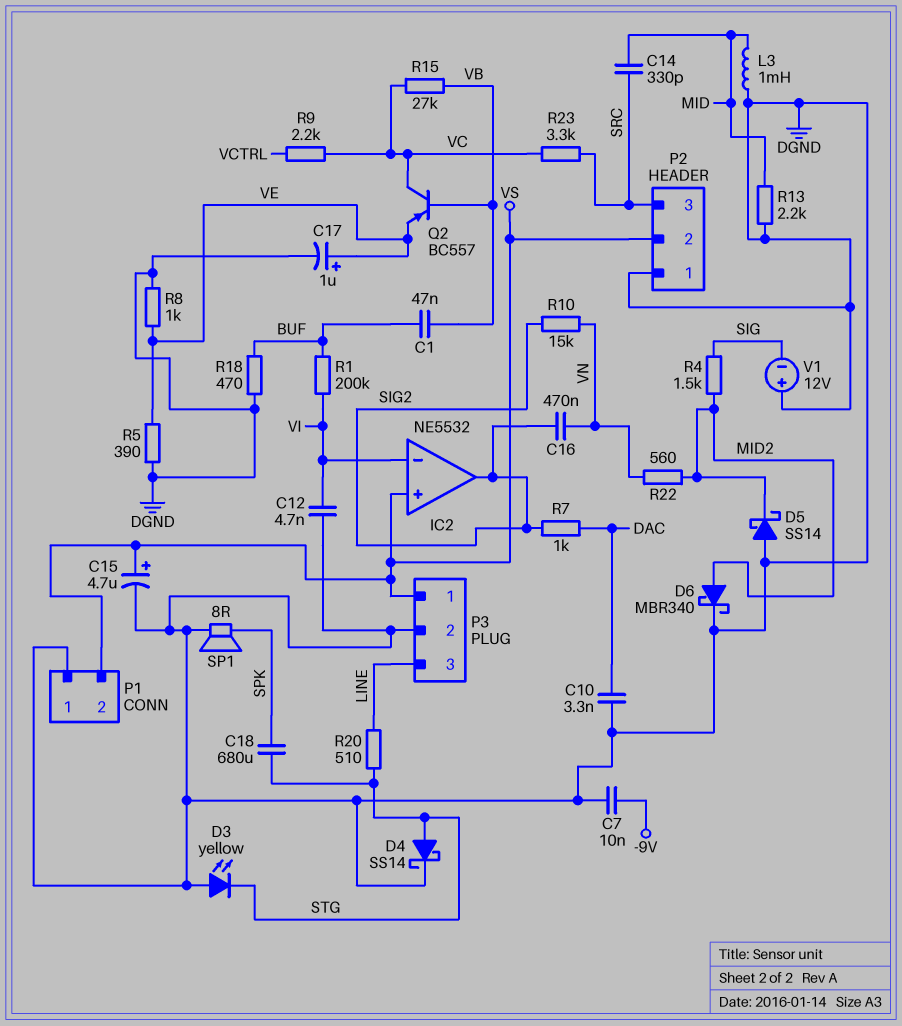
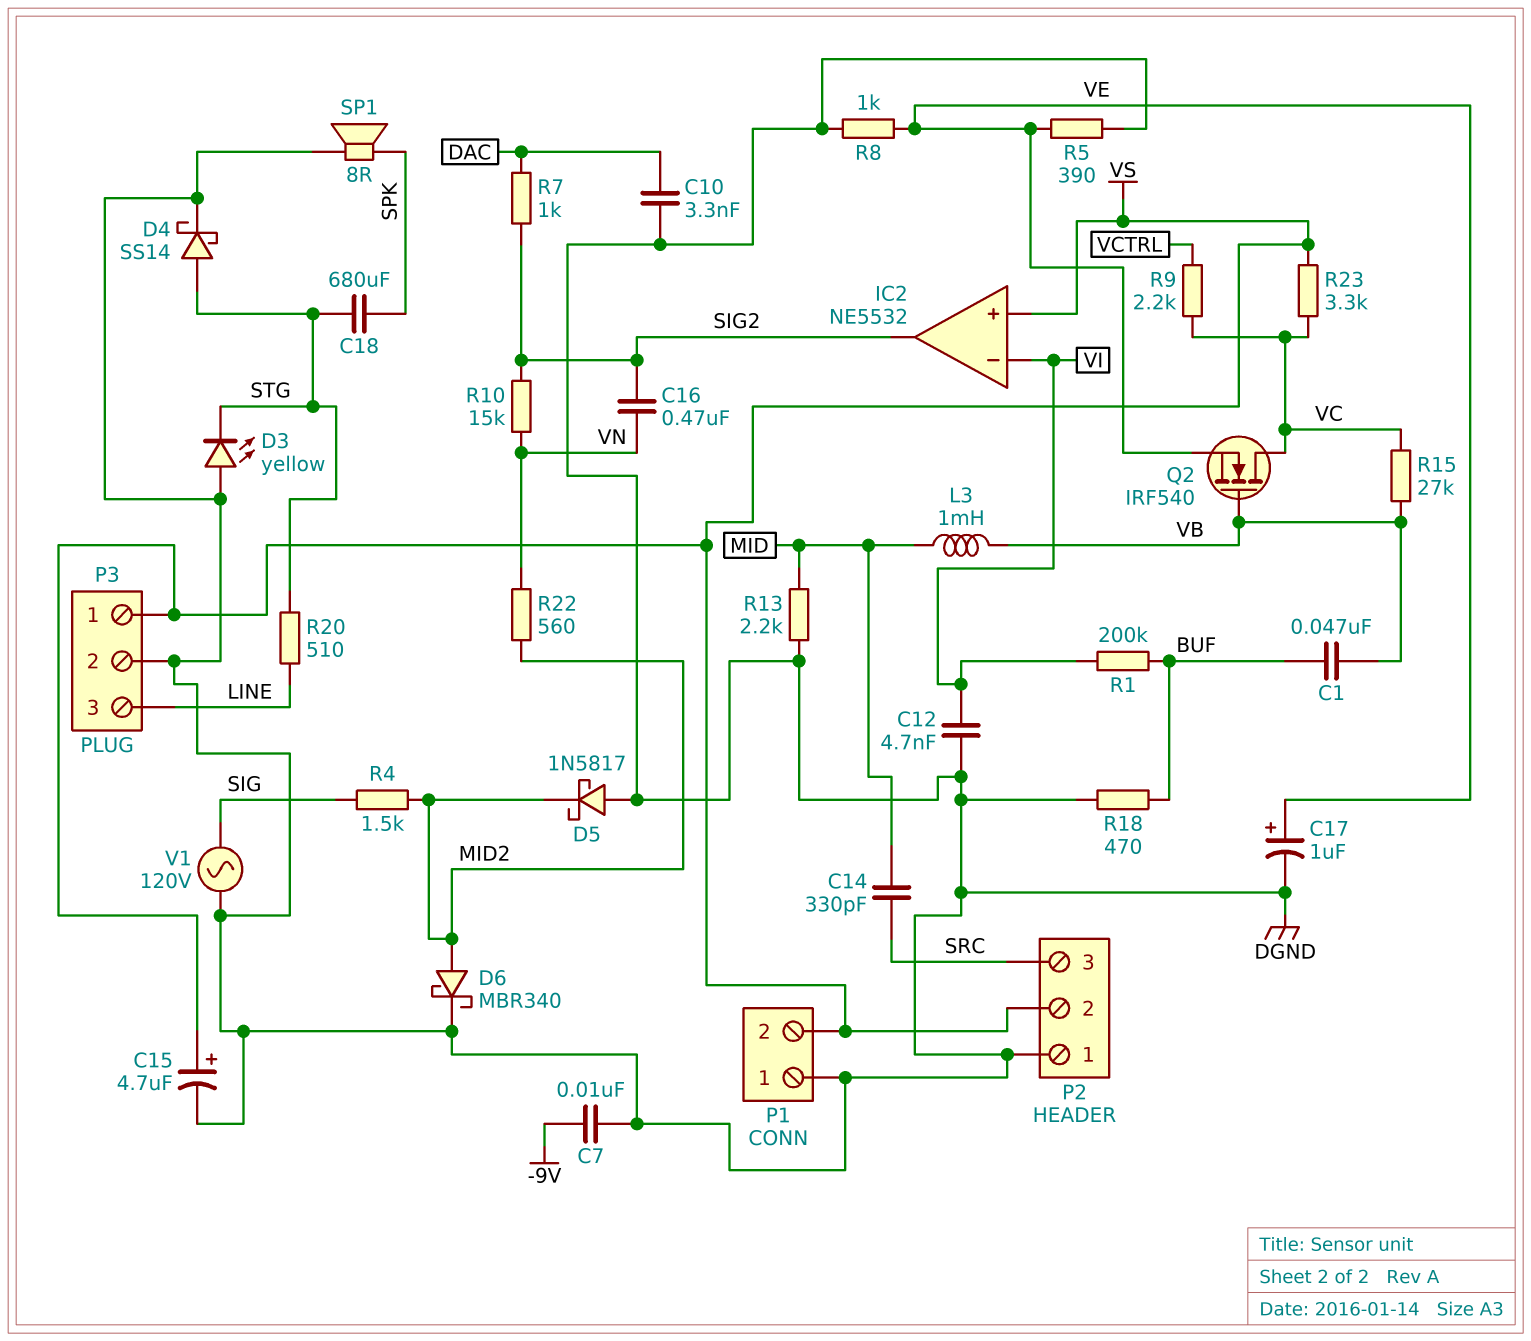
D5: schottky SS14 (A DGND, K MID2) -> schottky 1N5817 (A DGND, K MID2)
L3: 1mH (DGND, MID) -> 1mH (MID, VB)
Q2: PNP BC557 (B VB, C VC, E VE) -> NMOS IRF540 (G VB, D VC, S VE)
R23: 3.3k (SRC, VC) -> 3.3k (VC, VS)
V1: 12V (plus DGND, minus SIG) -> AC 120V (DGND, SIG)

